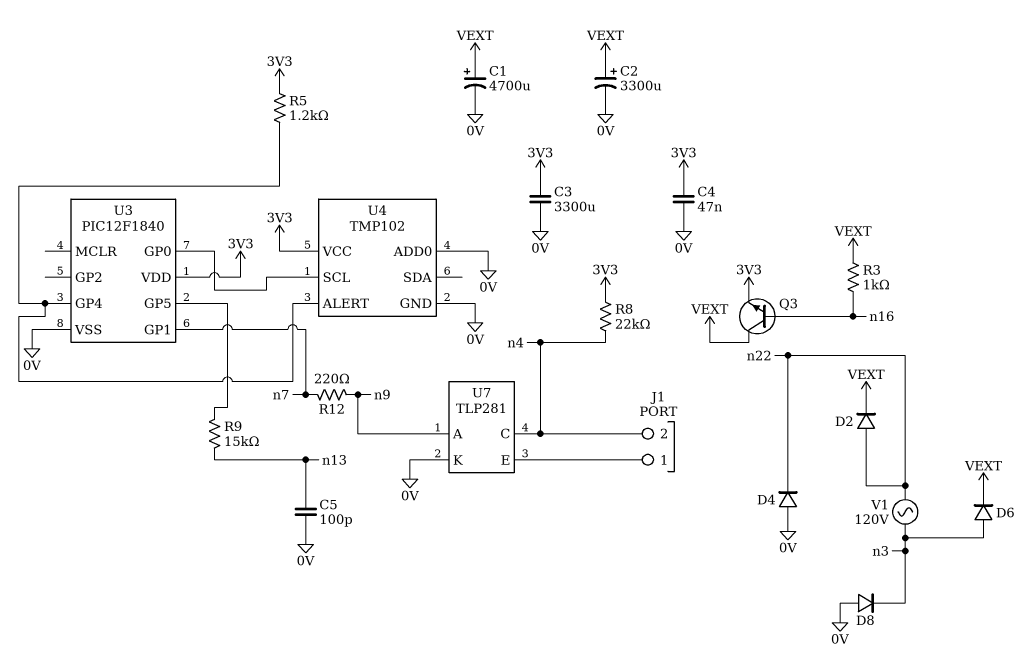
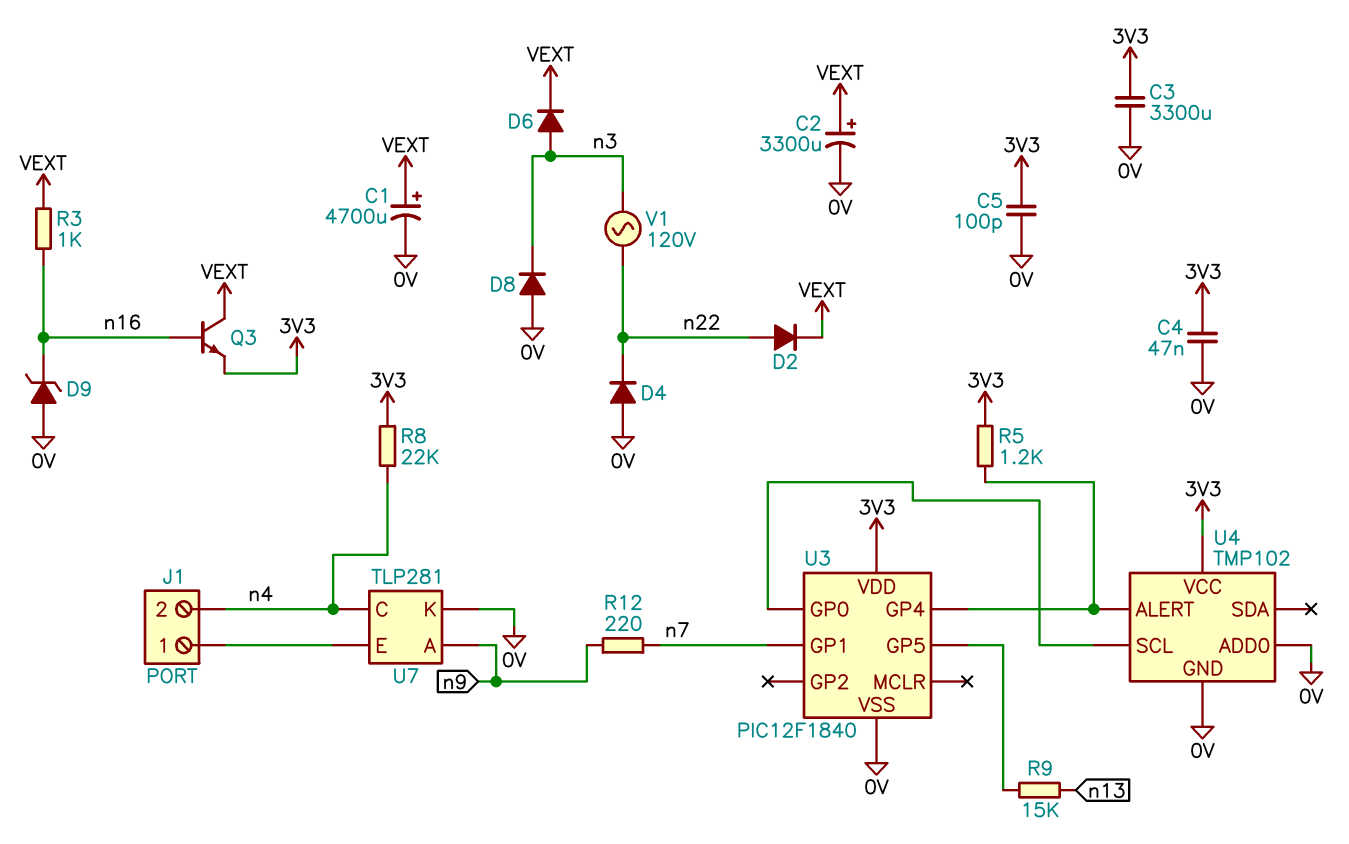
C5: 100pF (0V, n13) -> 100pF (0V, 3V3)
D9: none -> zener (A 0V, K n16)

